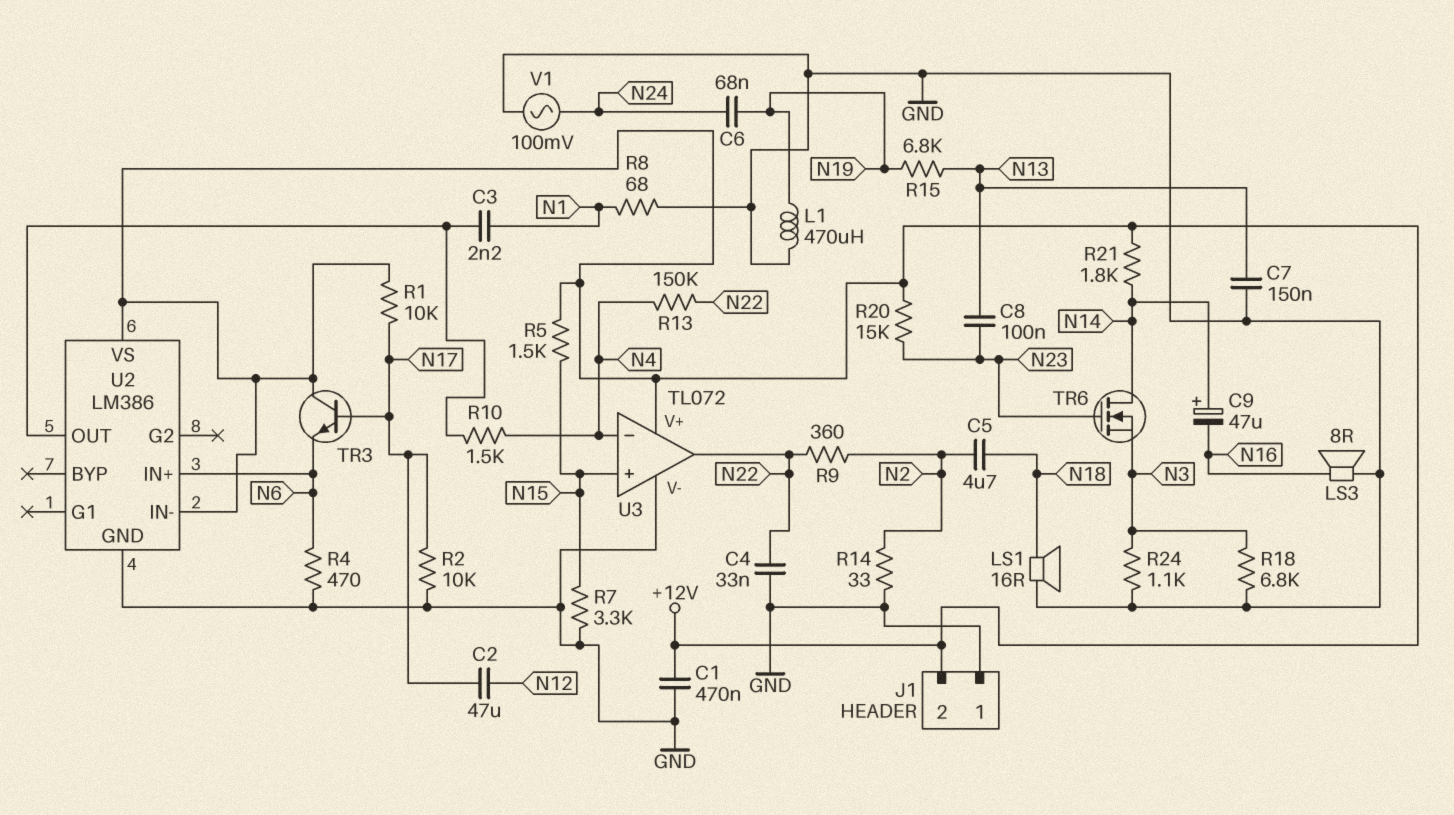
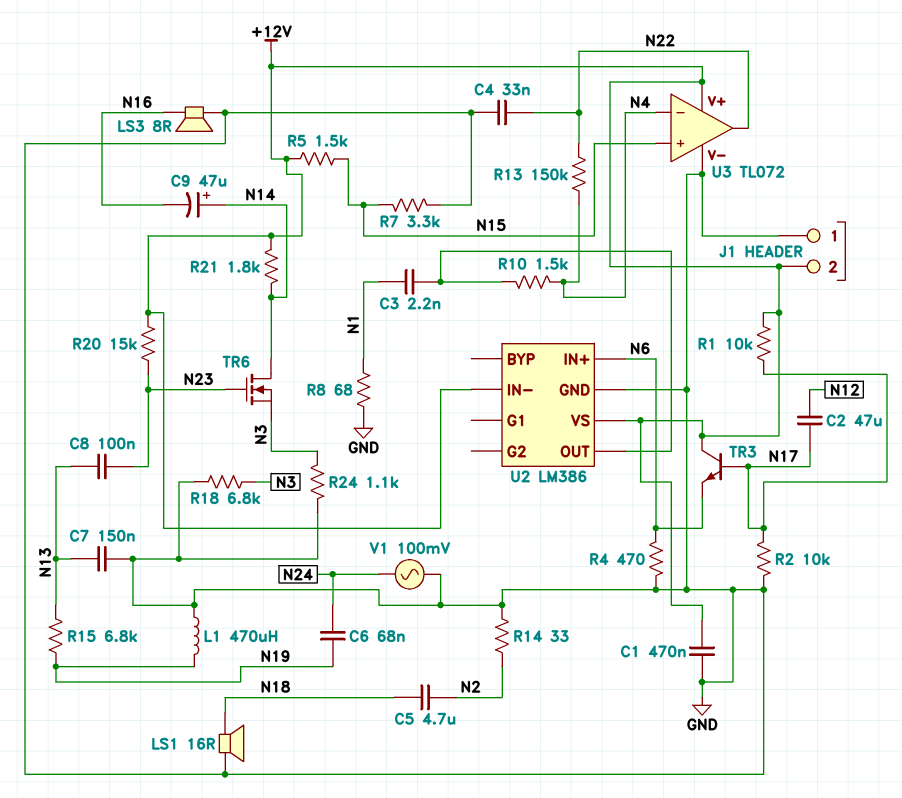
R9: 360 (N2, N22) -> none

